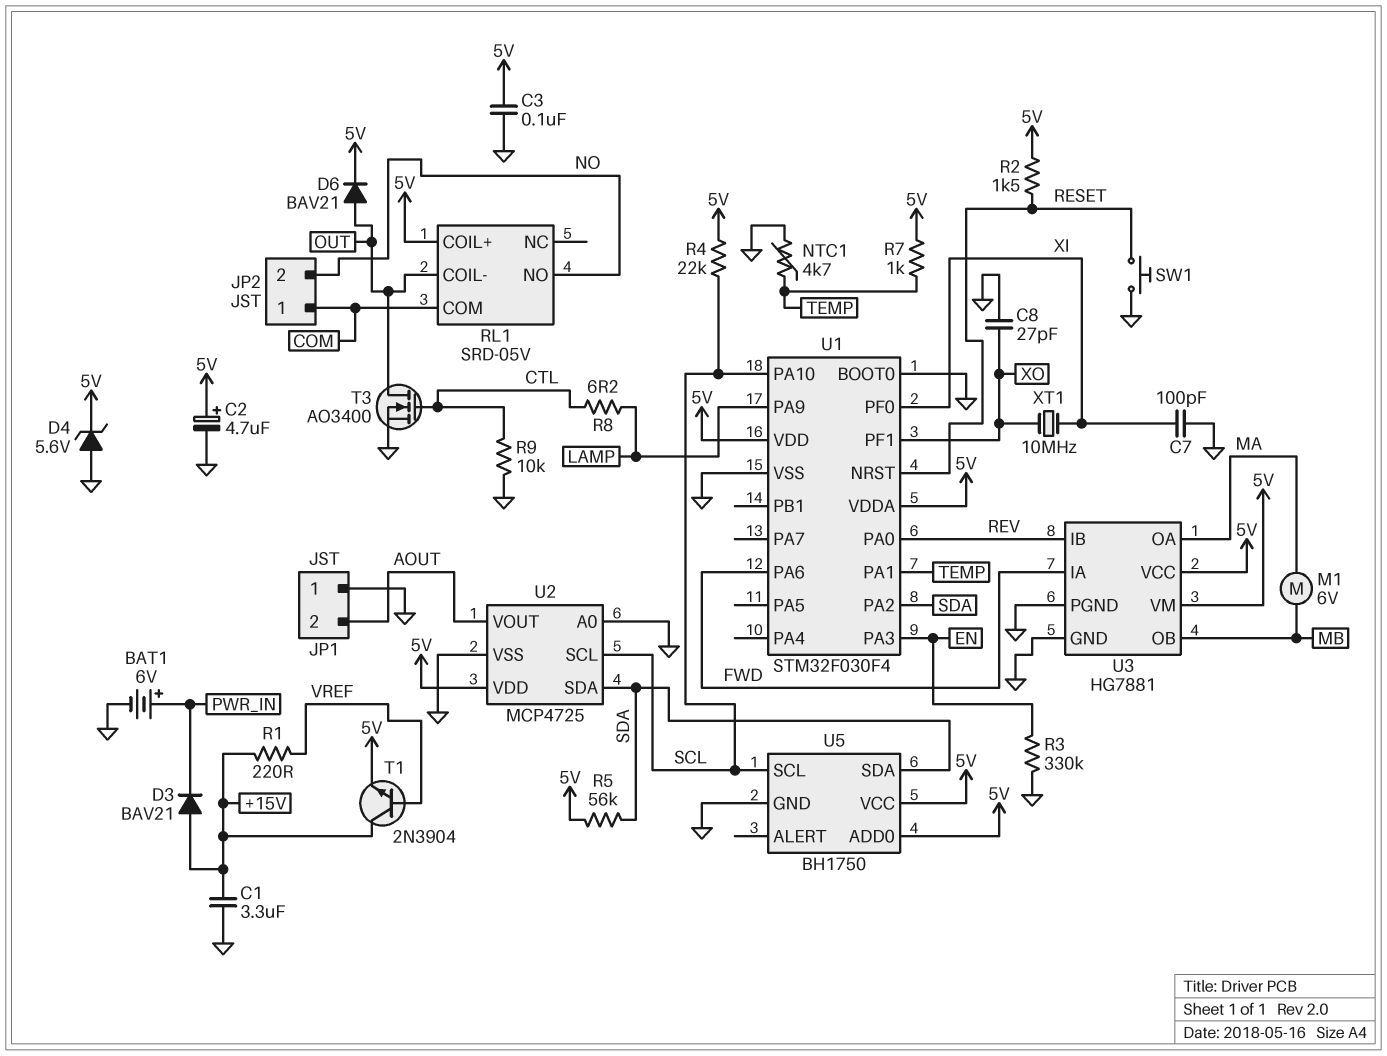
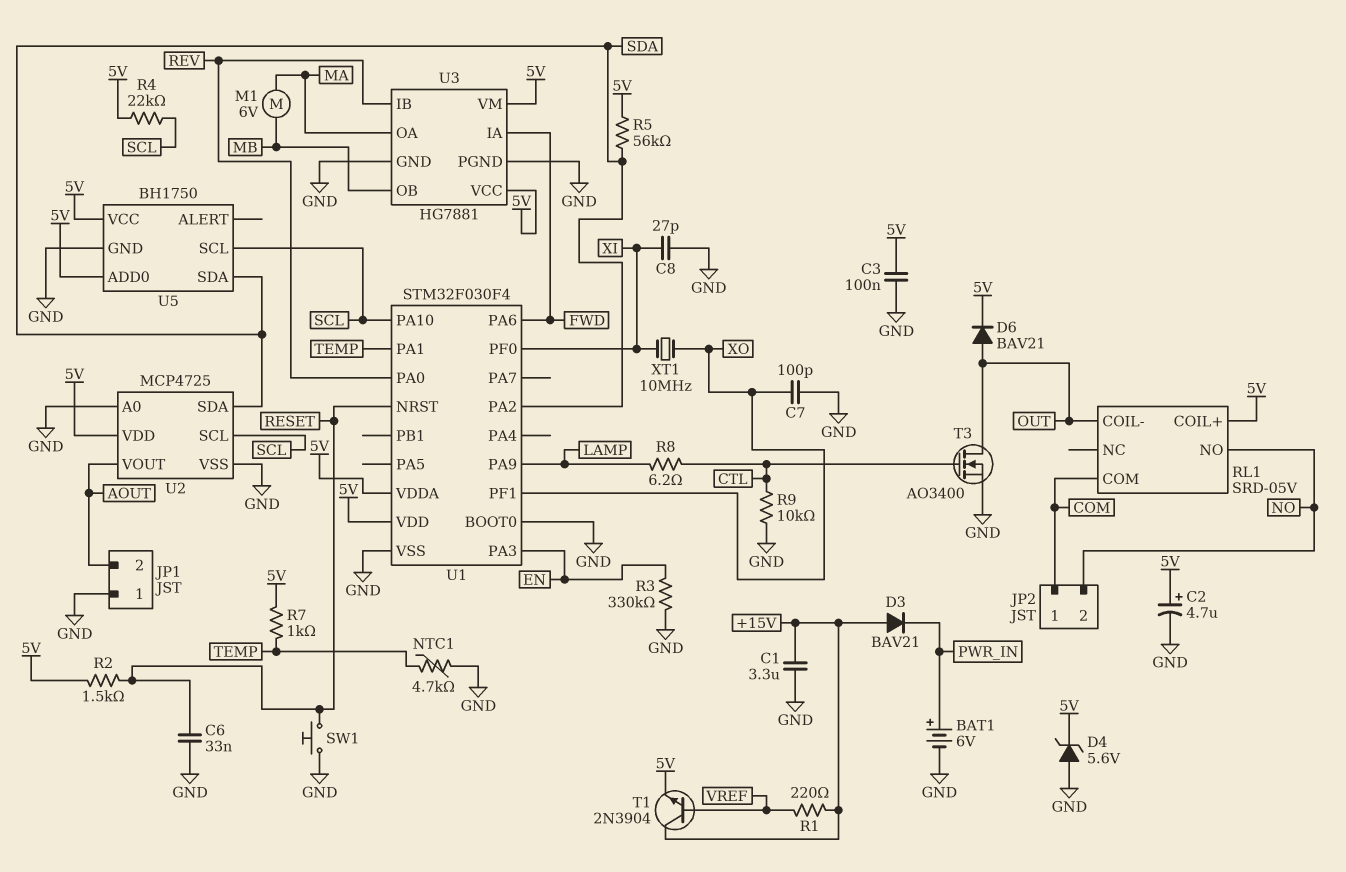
C6: none -> 33nF (GND, RESET)
C7: 100pF (GND, XI) -> 100pF (GND, XO)
C8: 27pF (GND, XO) -> 27pF (GND, XI)

